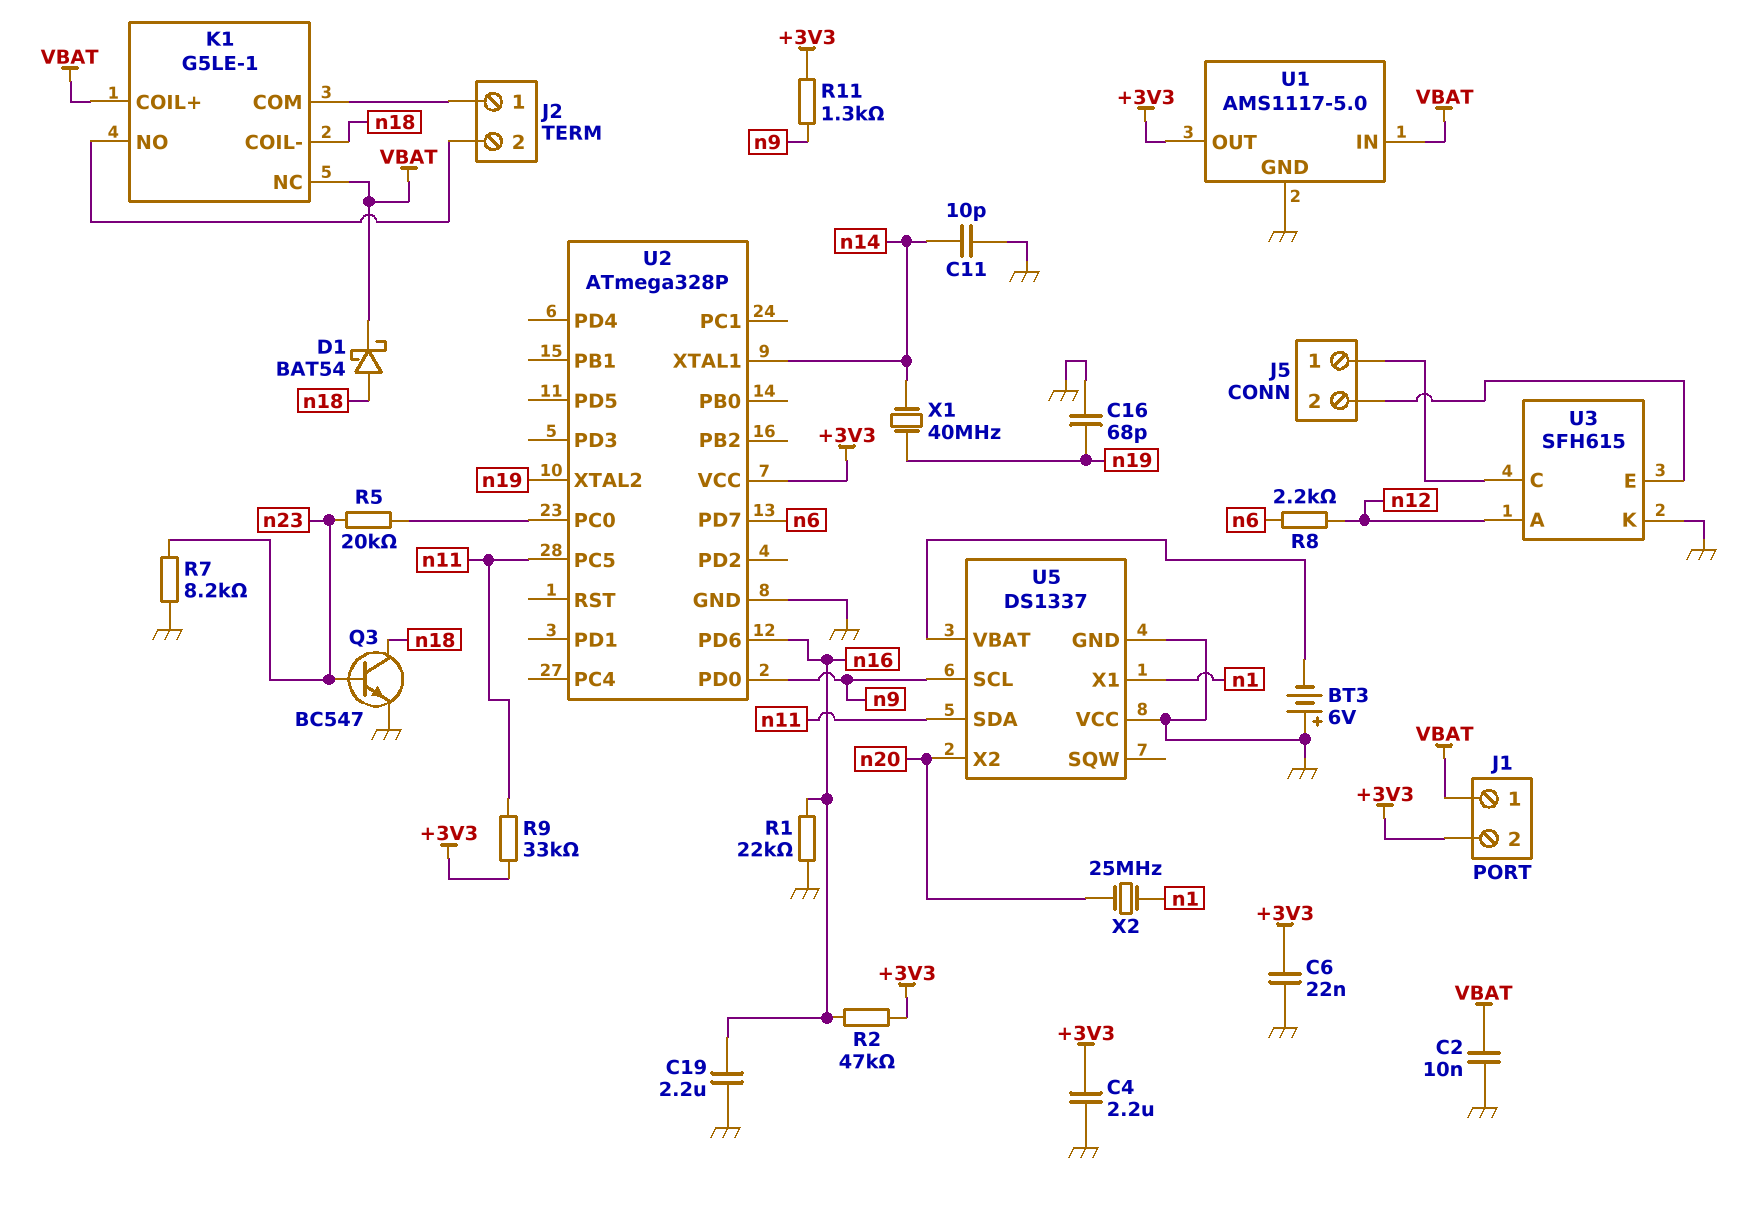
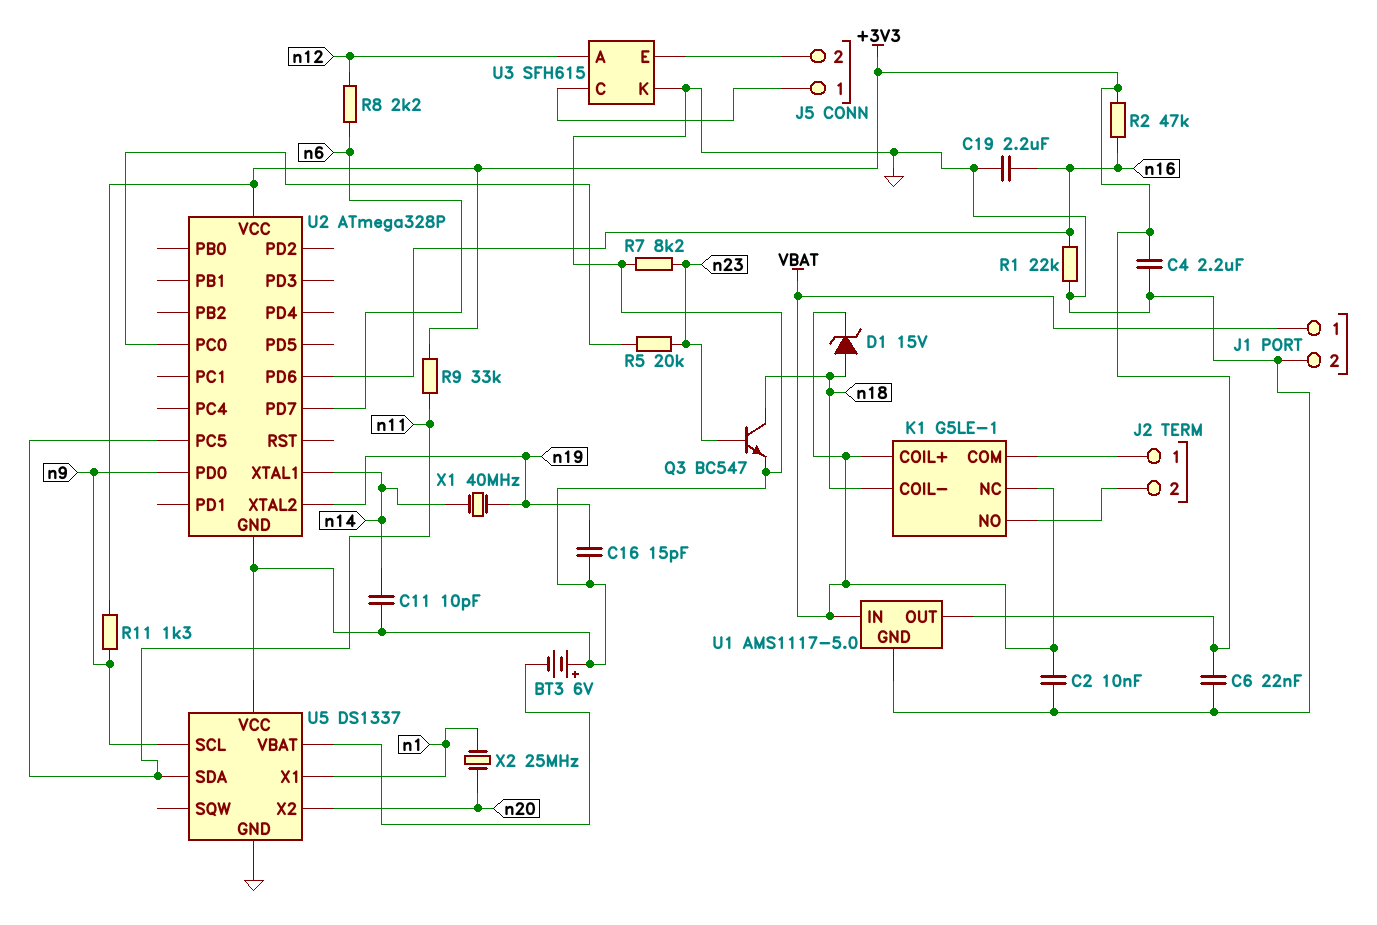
C16: 68pF (GND, n19) -> 15pF (GND, n19)
D1: schottky BAT54 (A n18, K VBAT) -> zener 15V (A n18, K VBAT)
J1 pin 2: +3V3 -> GND

